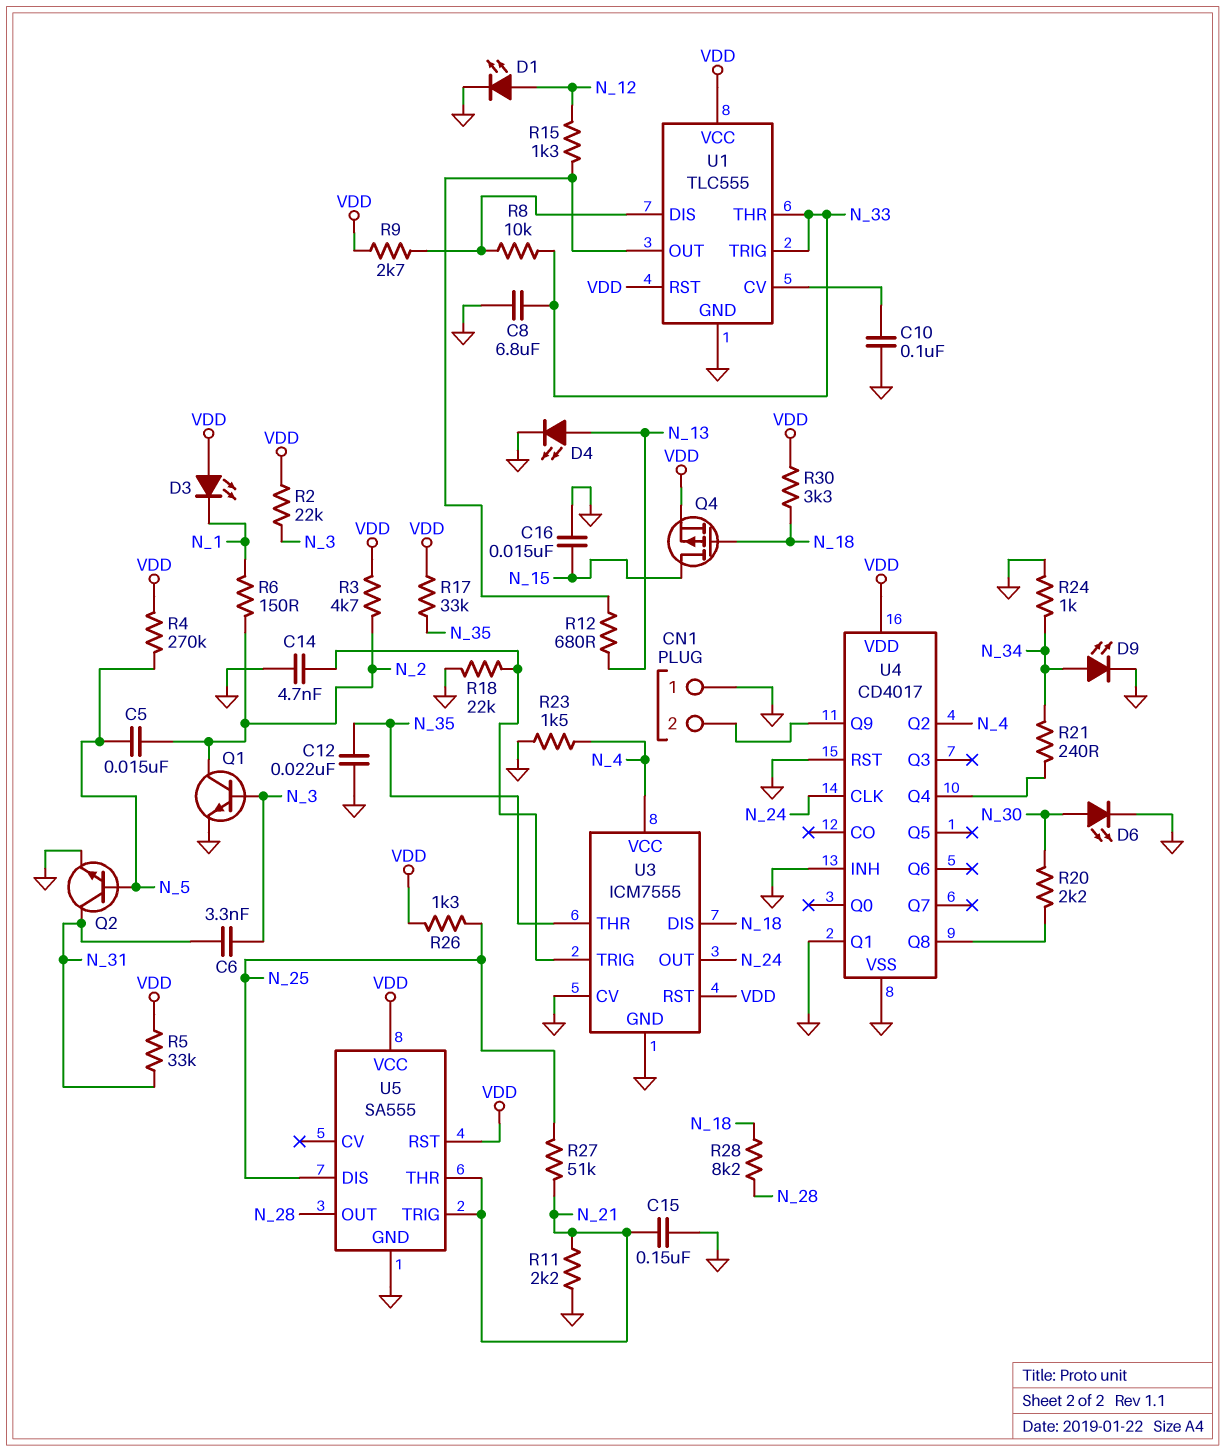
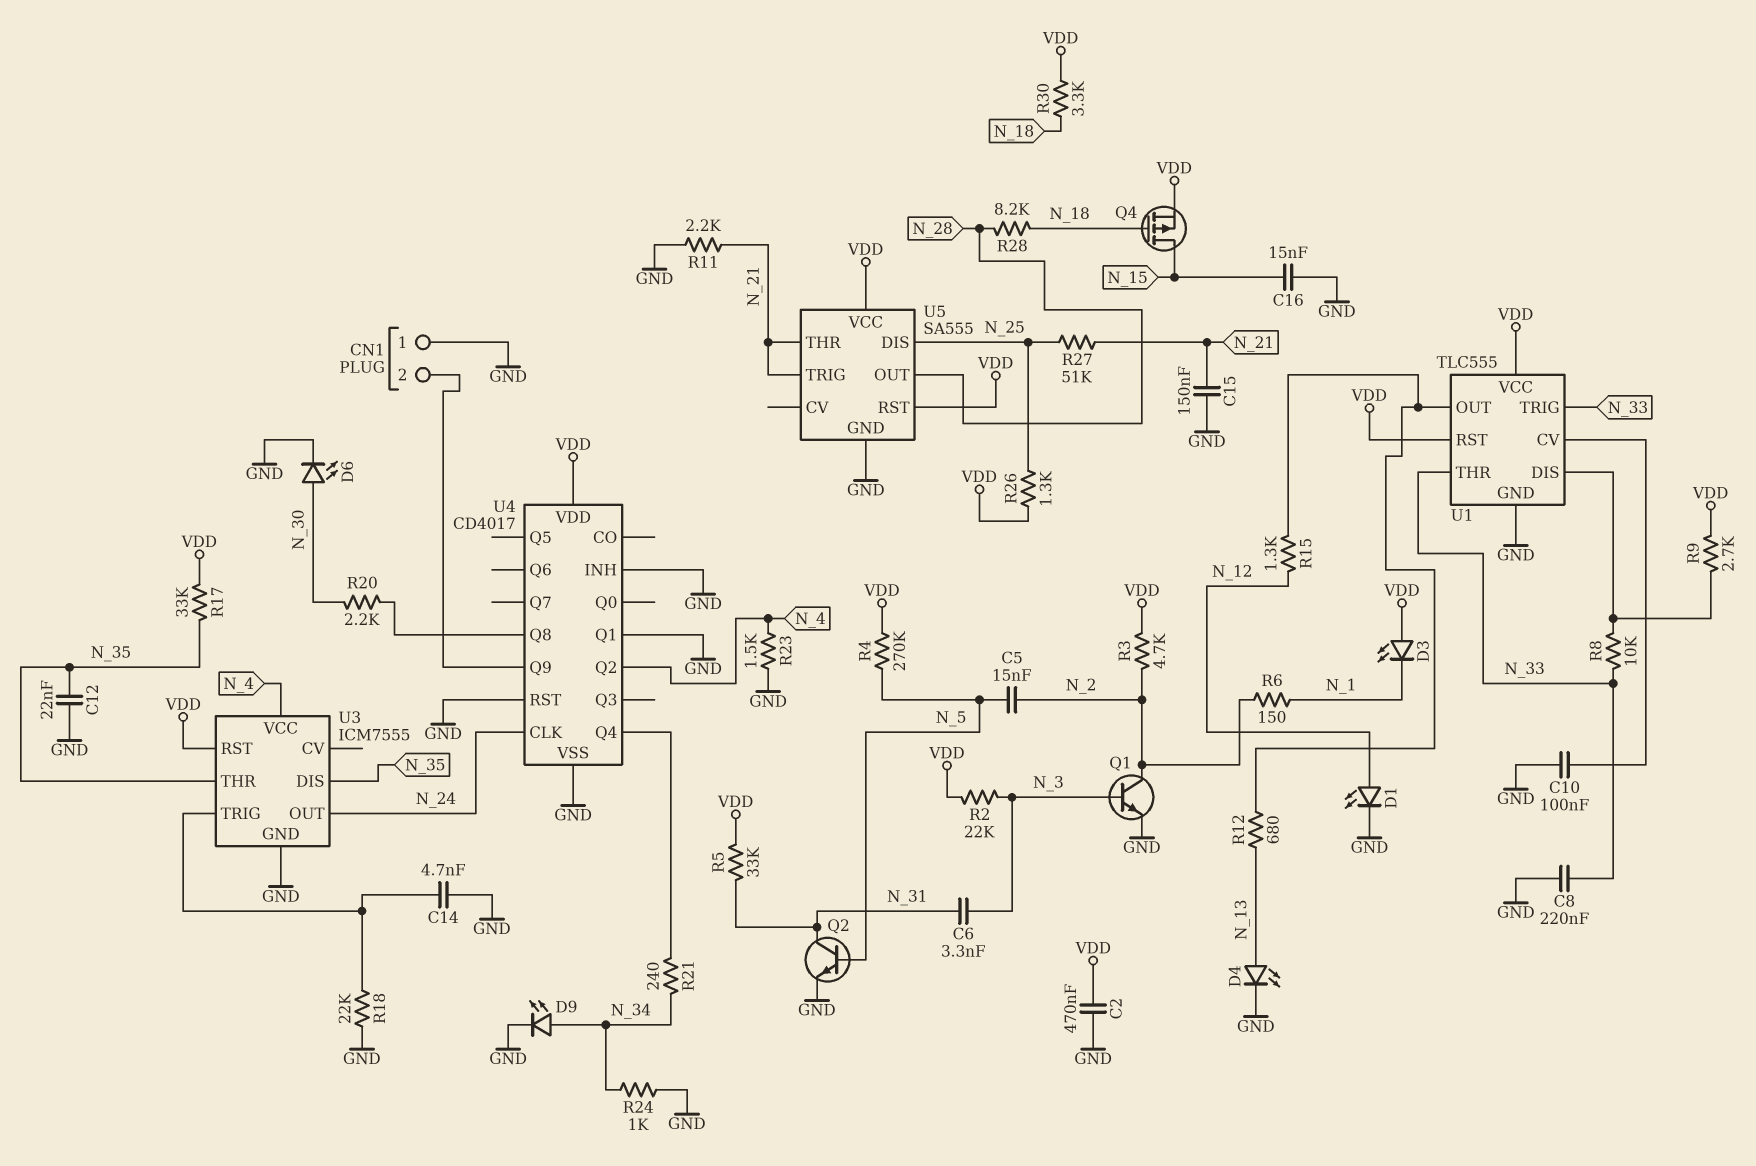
C2: none -> 470nF (GND, VDD)
C8: 6.8uF (GND, N_33) -> 220nF (GND, N_33)
U3 pin CV: GND -> none
U3 pin DIS: N_18 -> N_35

